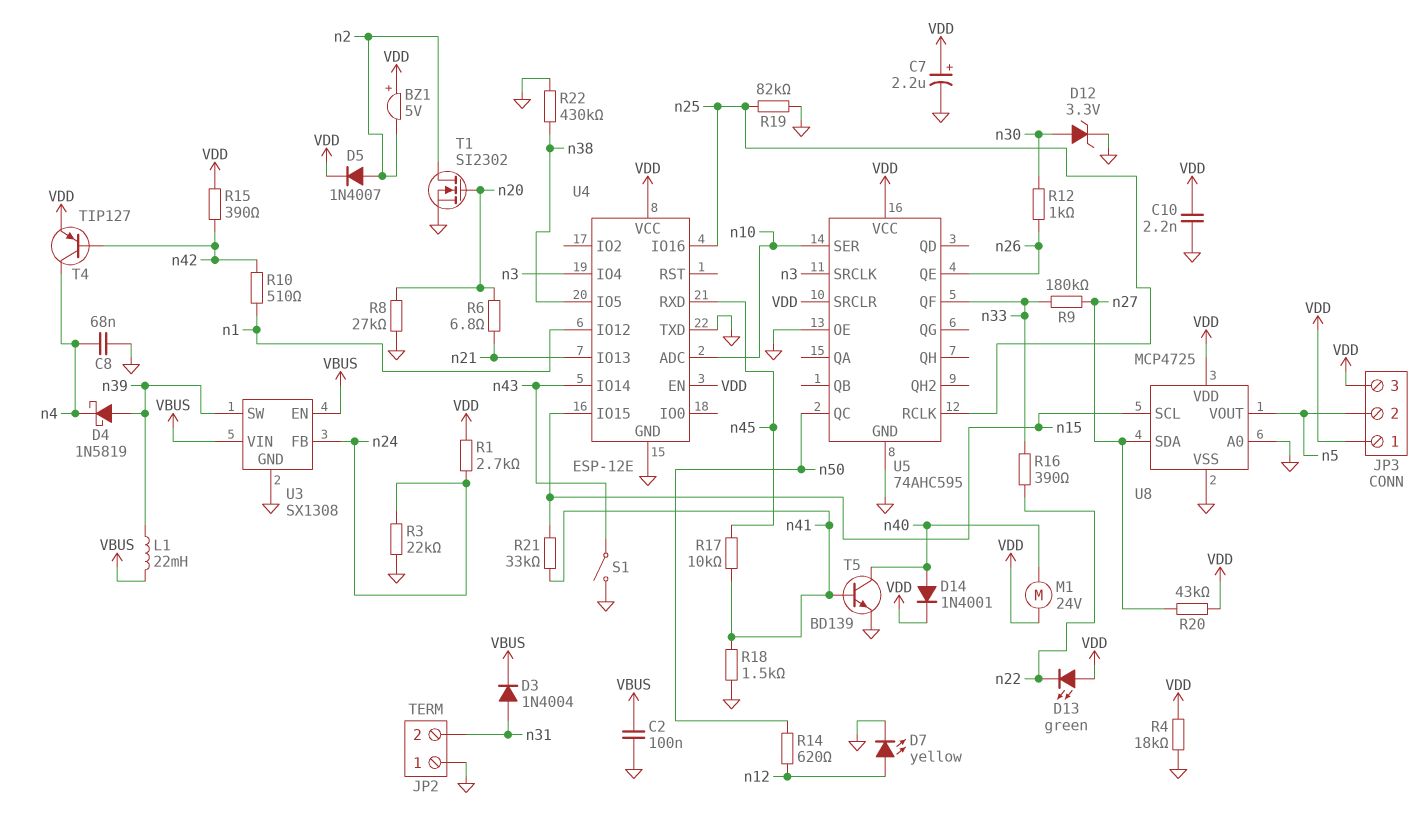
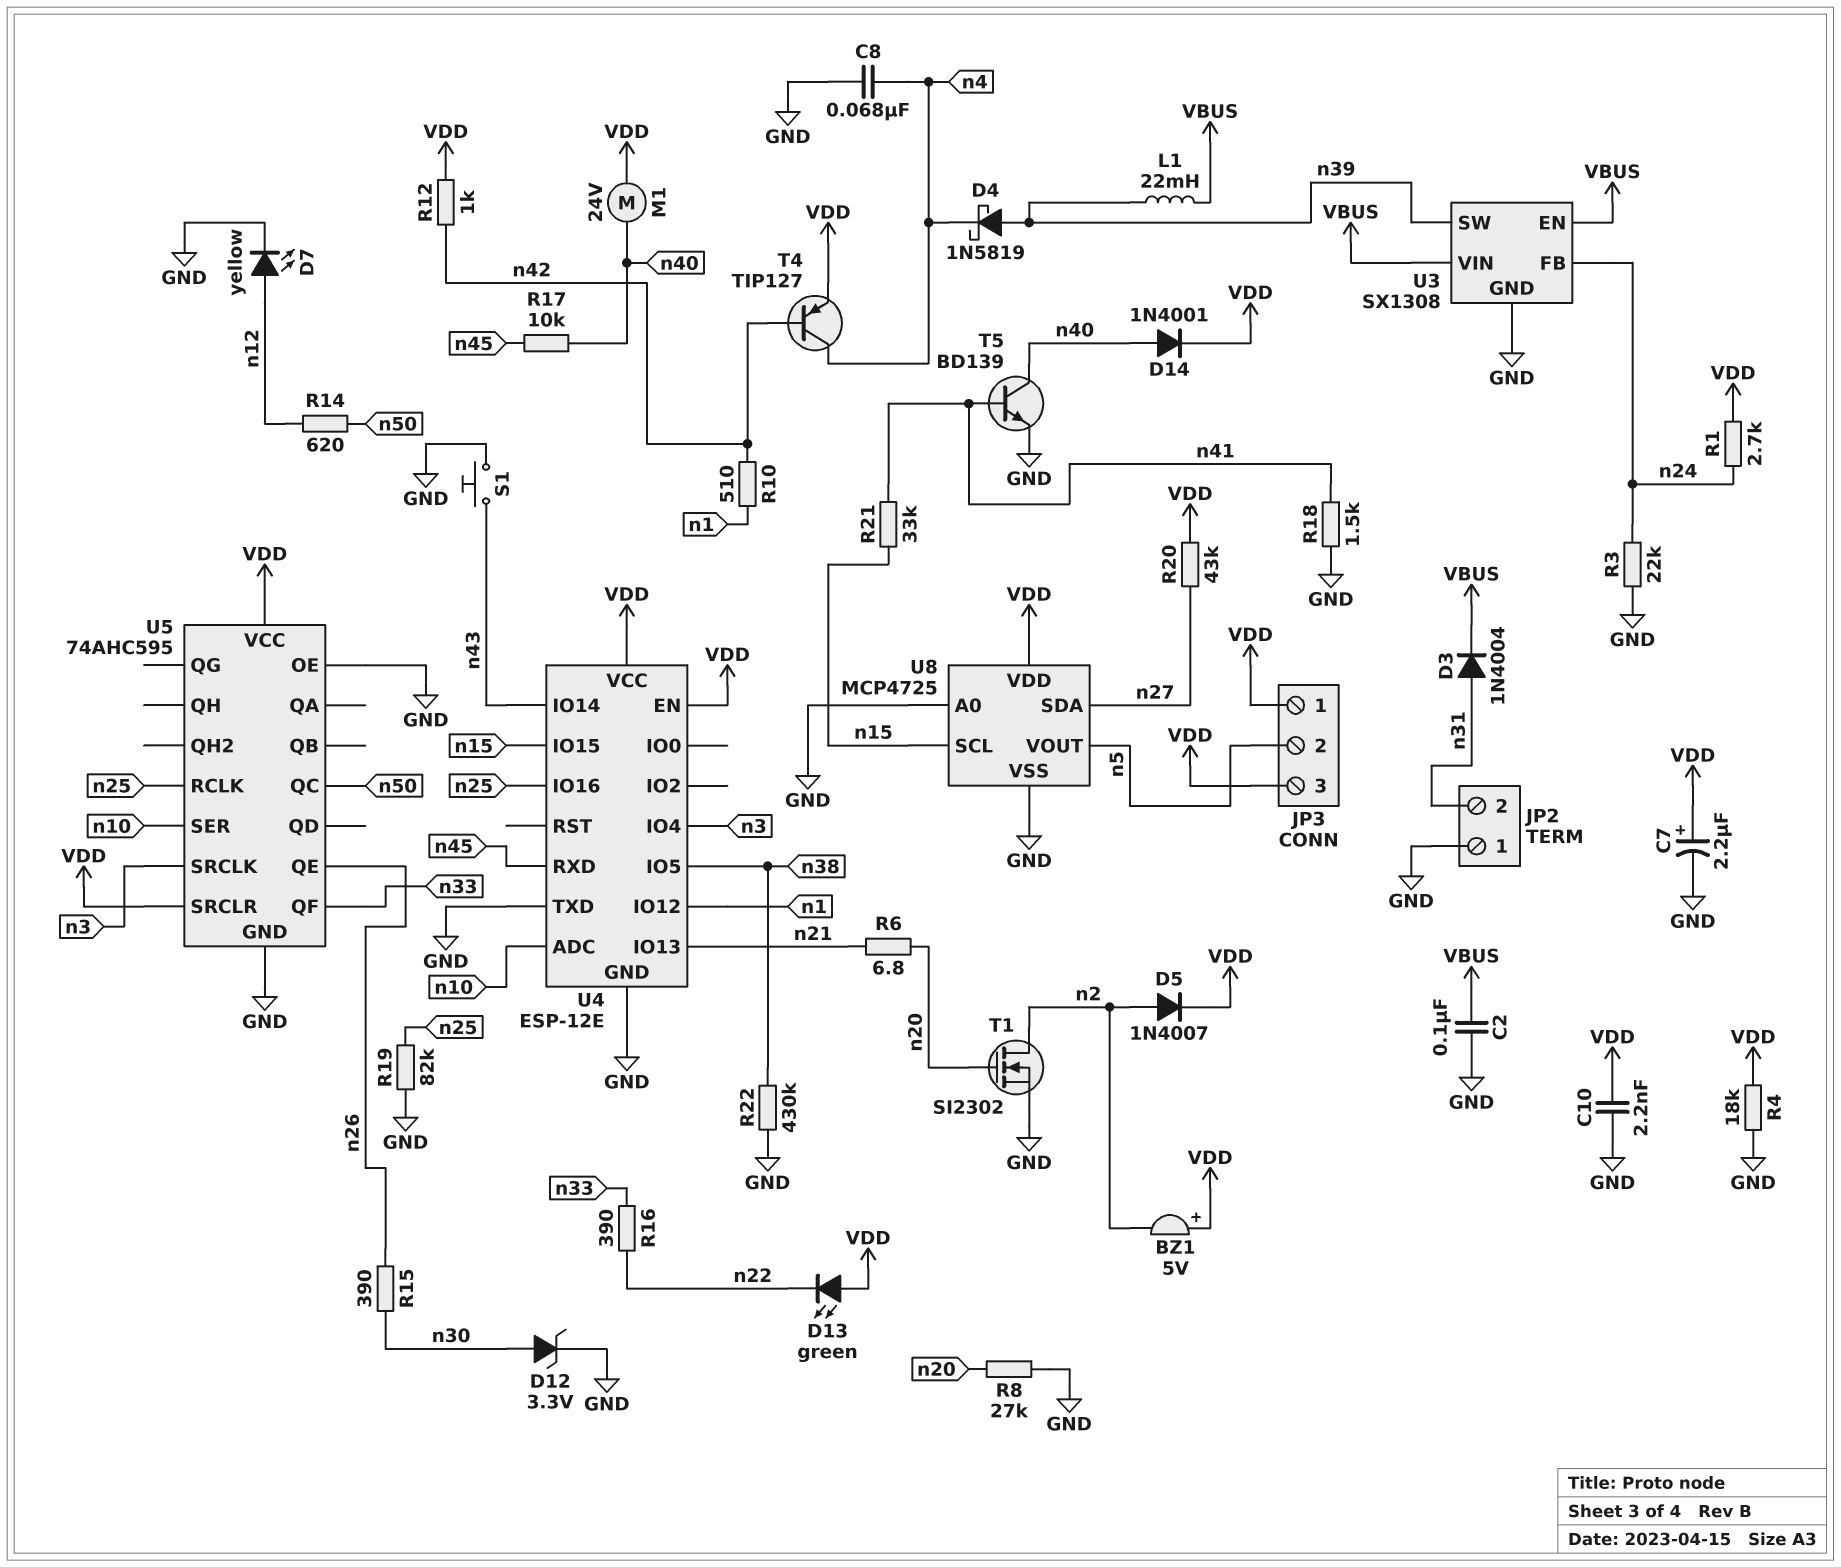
R9: 180k (n27, n33) -> none
R12: 1k (n26, n30) -> 1k (VDD, n42)
R15: 390 (VDD, n42) -> 390 (n26, n30)
R17: 10k (n41, n45) -> 10k (n40, n45)
S1: switch (GND, n43) -> button (GND, n43)

